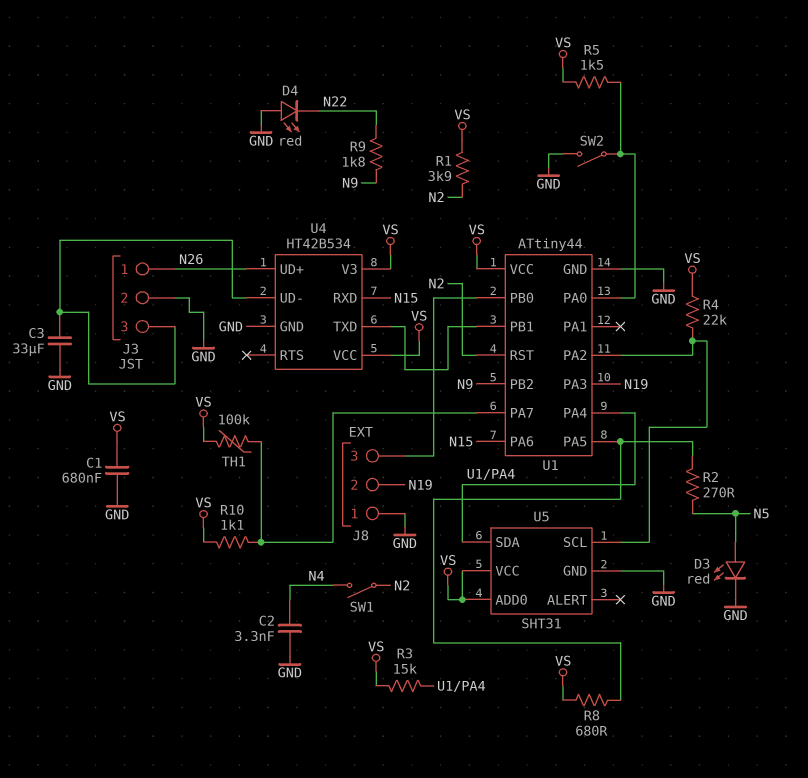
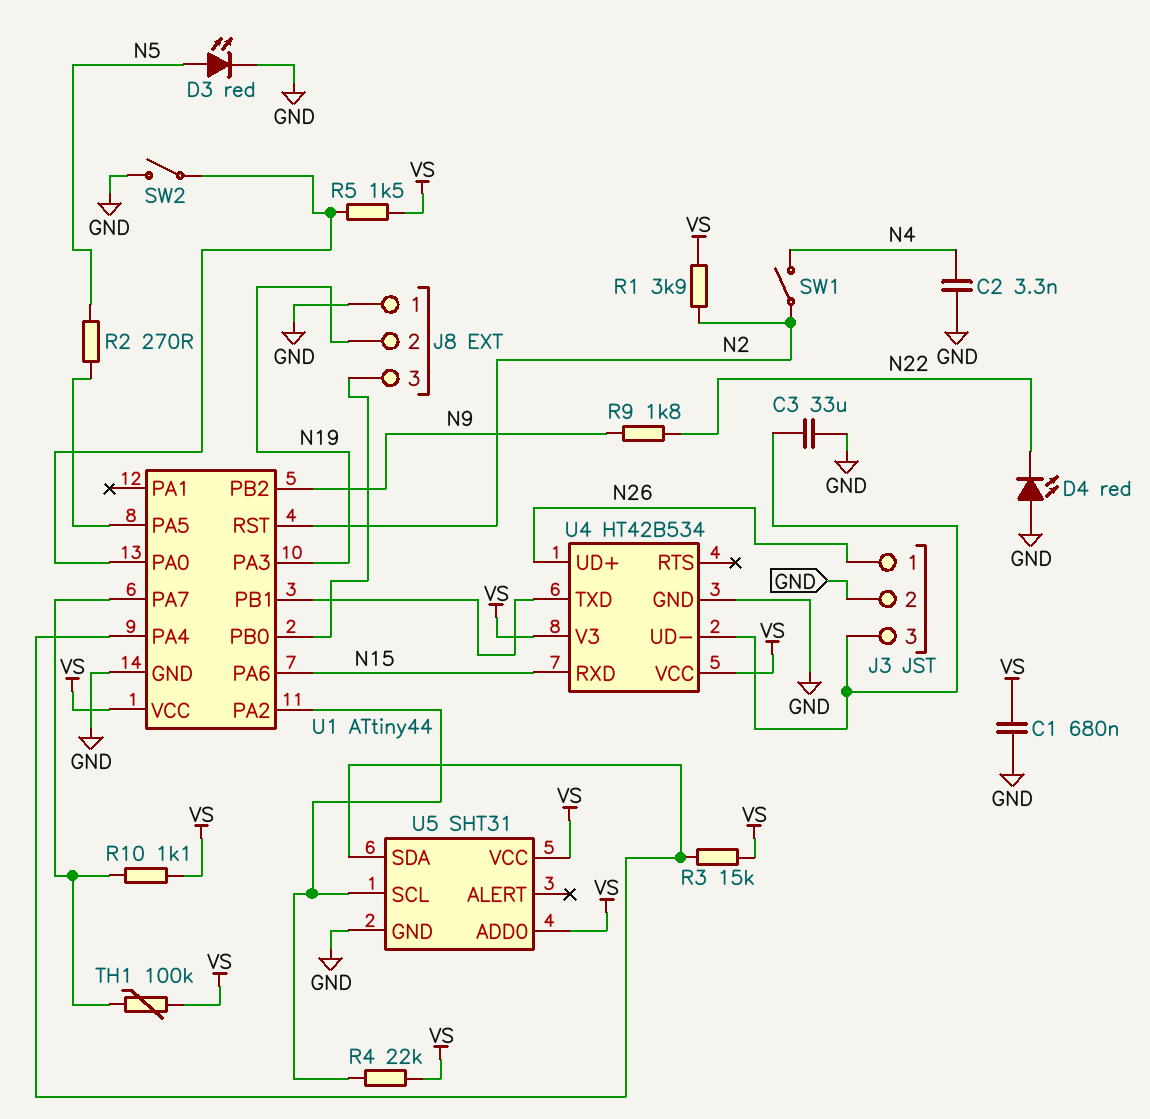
R8: 680 (U1/PA5, VS) -> none

